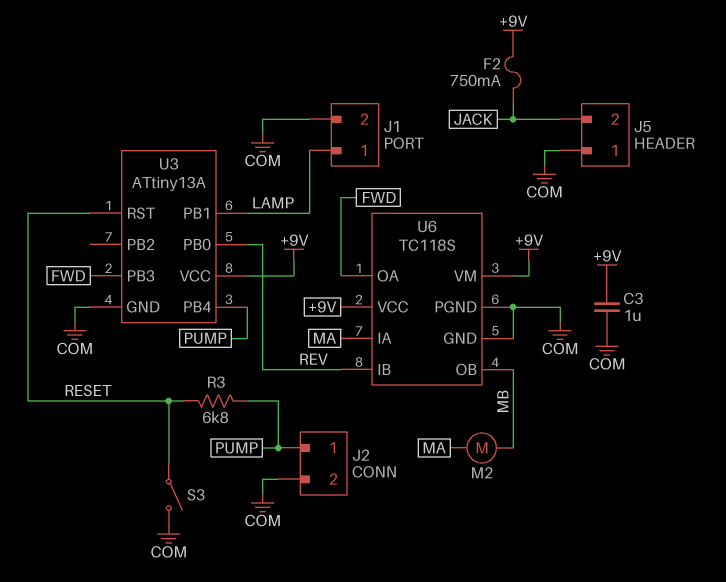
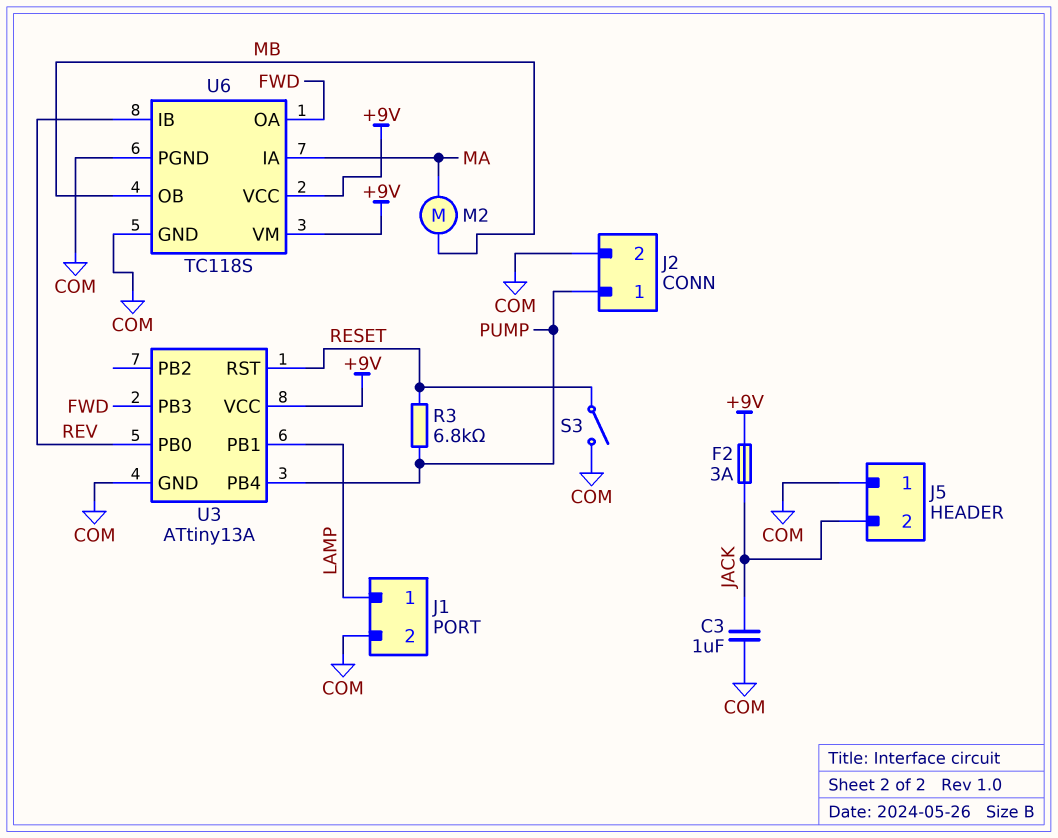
C3: 1uF (+9V, COM) -> 1uF (COM, JACK)
F2: 750mA (+9V, JACK) -> 3A (+9V, JACK)

